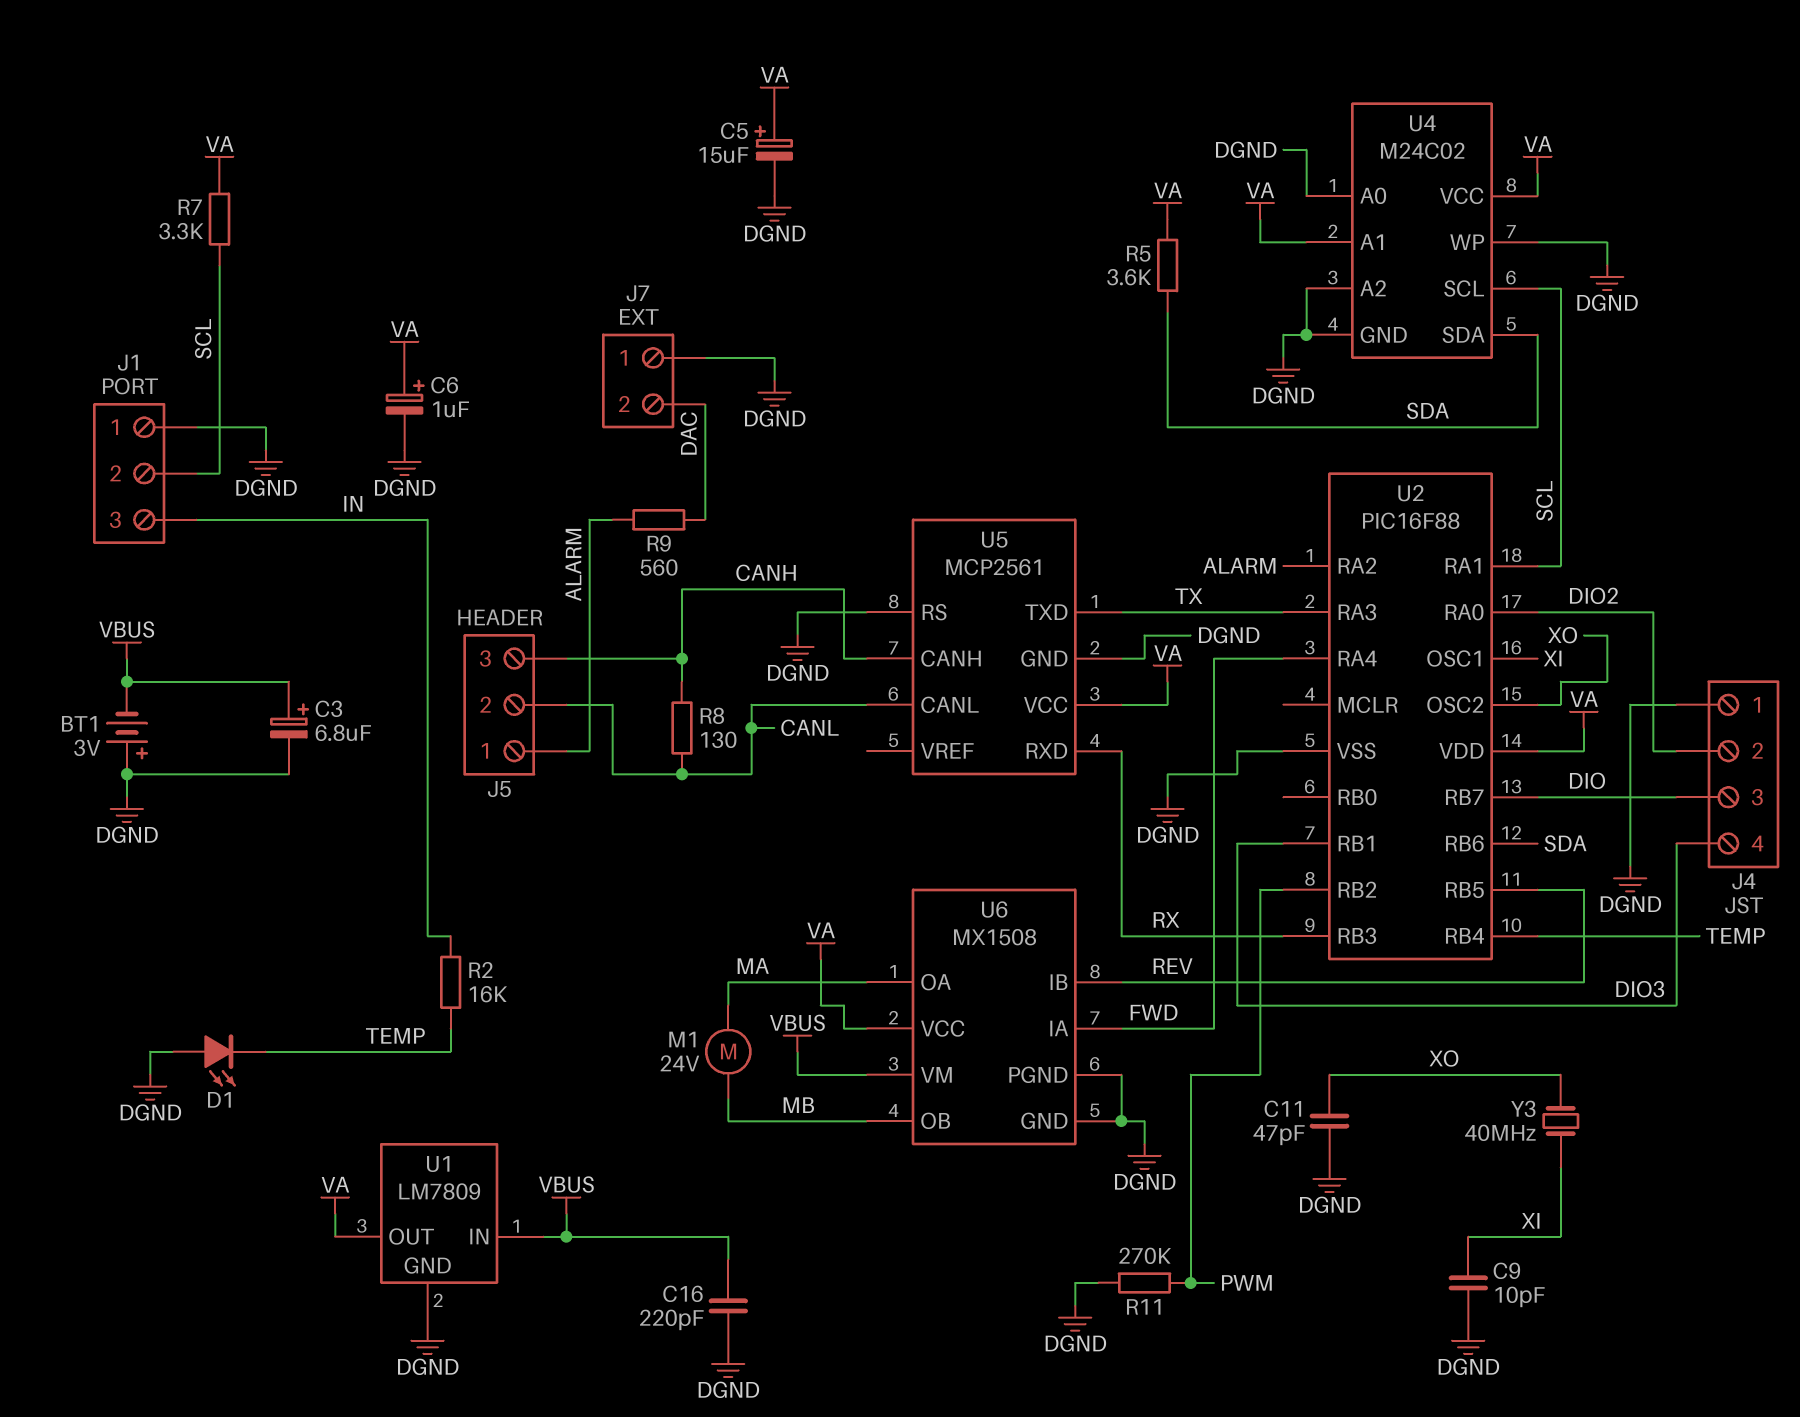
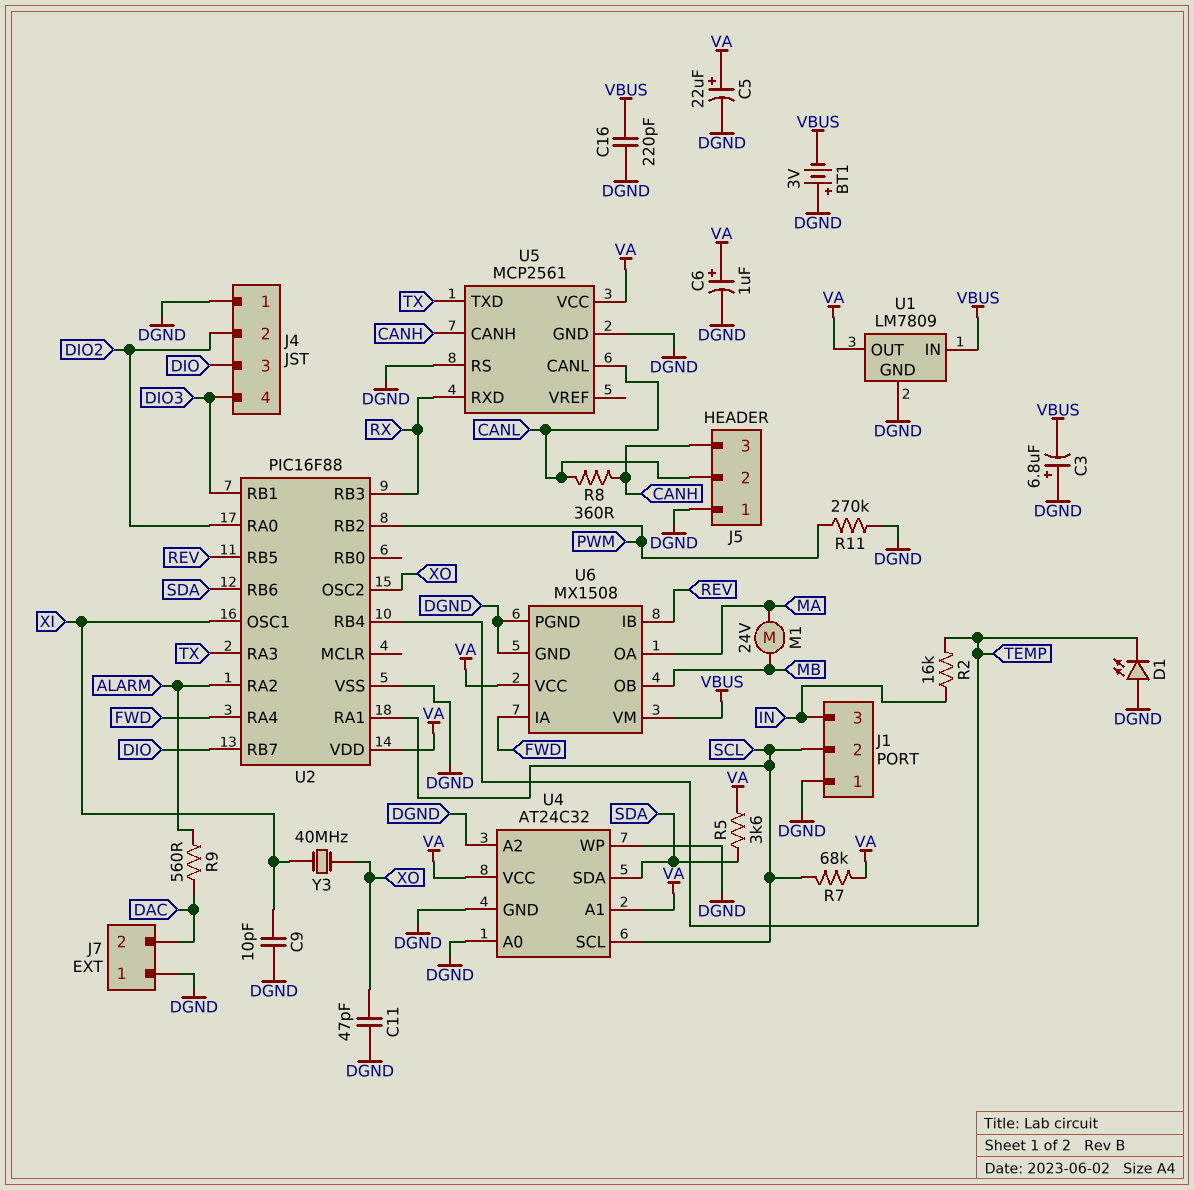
C3: 6.8uF (plus VBUS, minus DGND) -> 6.8uF (plus DGND, minus VBUS)
C5: 15uF (plus VA, minus DGND) -> 22uF (plus VA, minus DGND)
J5 pin 1: ALARM -> DGND
R7: 3.3k (SCL, VA) -> 68k (SCL, VA)
R8: 130 (CANH, CANL) -> 360 (CANH, CANL)
U4: M24C02 -> AT24C32

